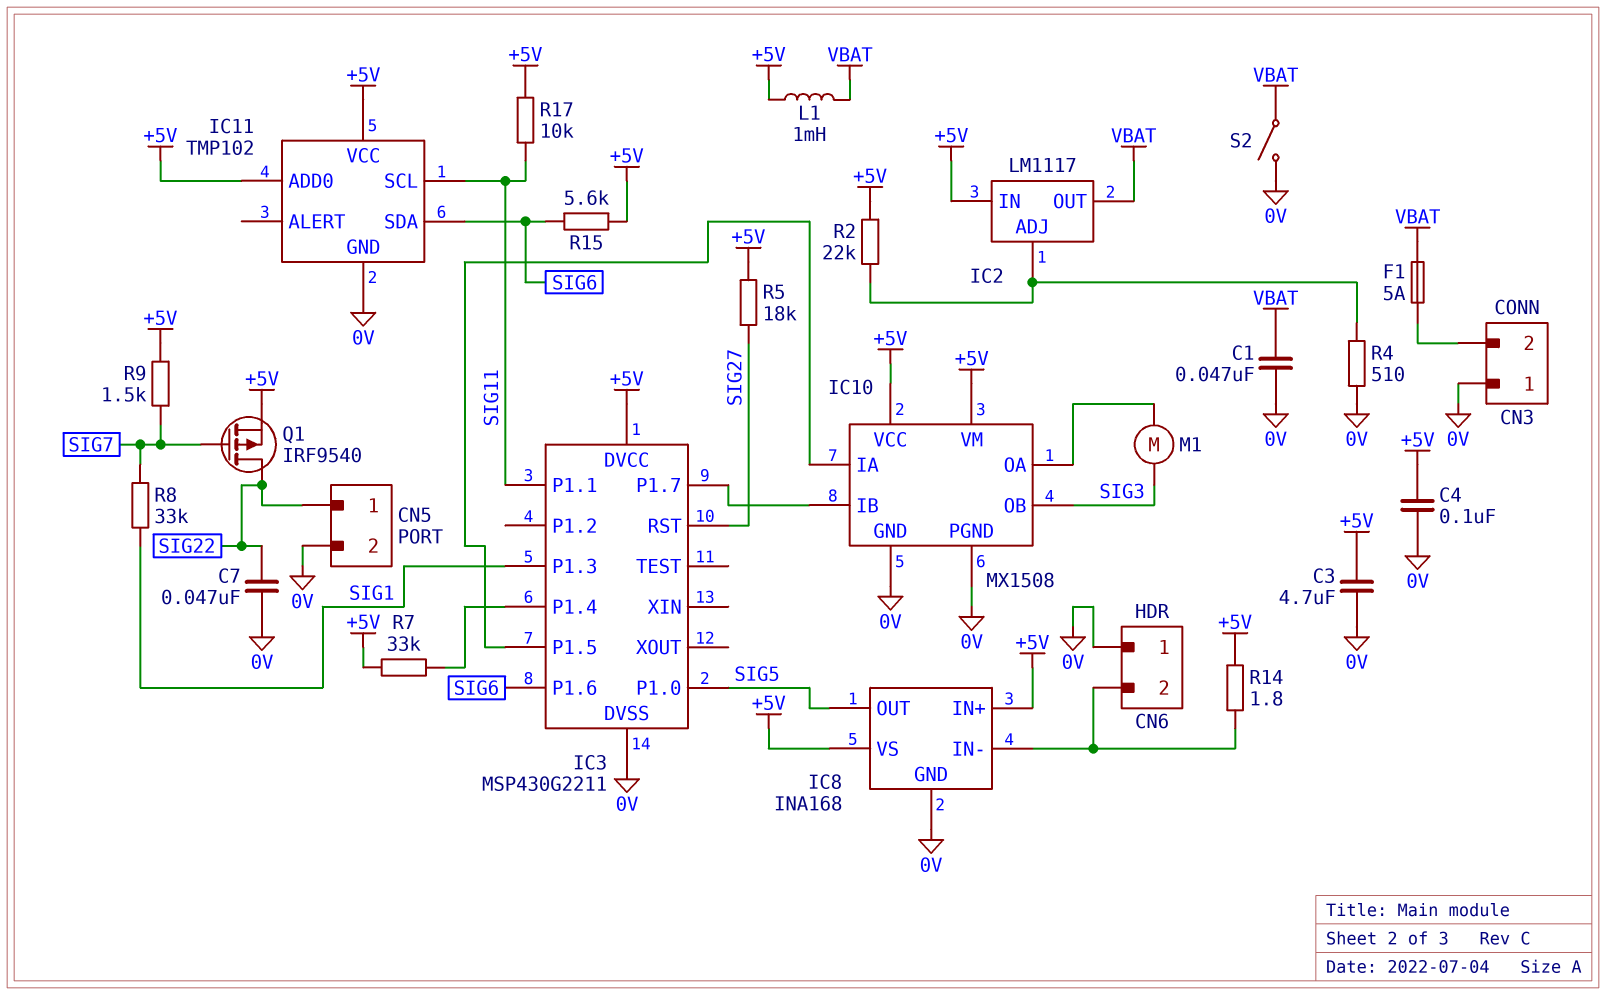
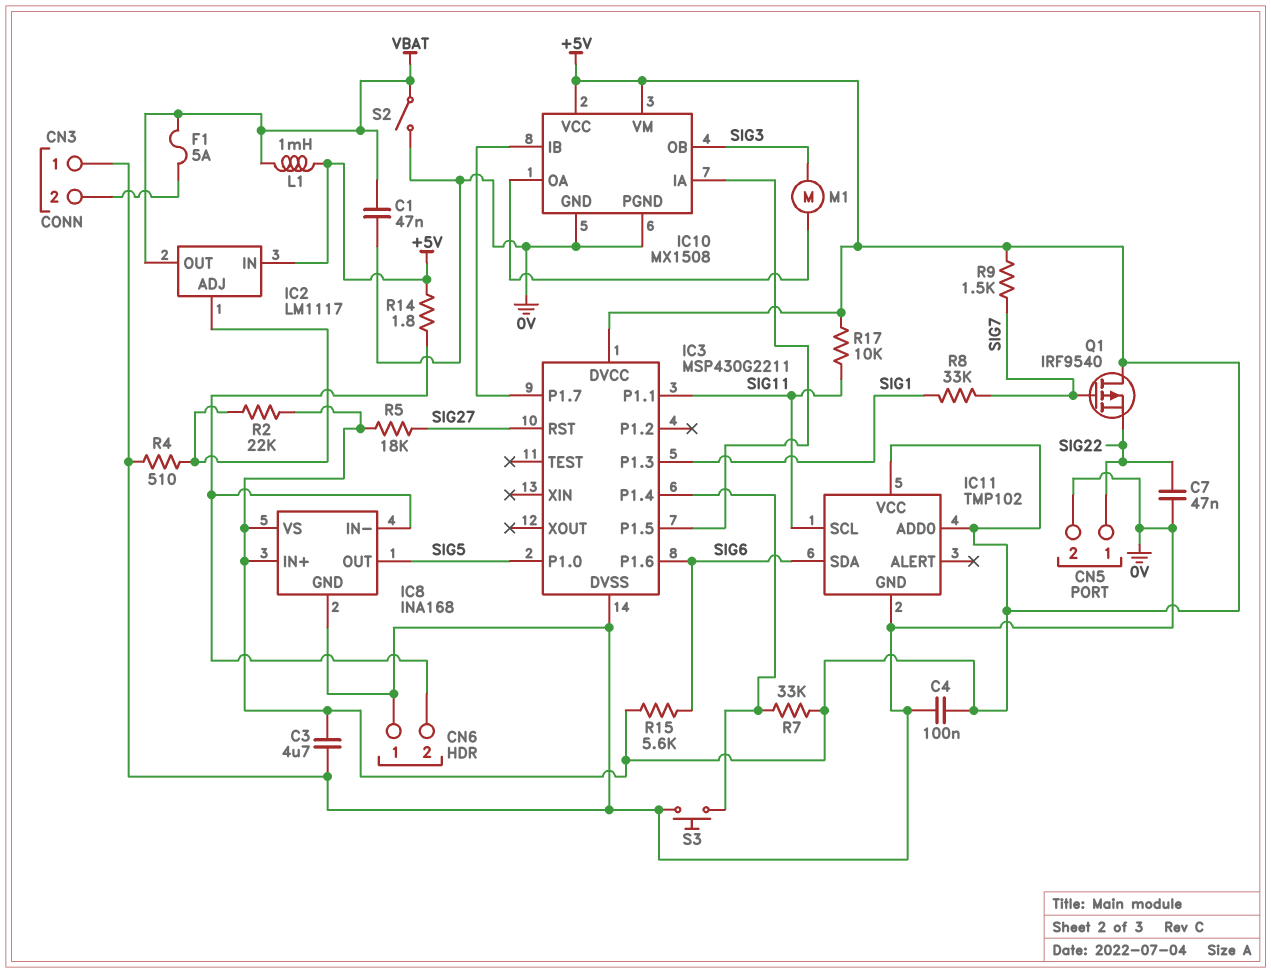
Q1: PMOS IRF9540 (G SIG7, D SIG22, S +5V) -> PMOS IRF9540 (G SIG7, D +5V, S SIG22)
S3: none -> button (0V, IC3/P1.4)

